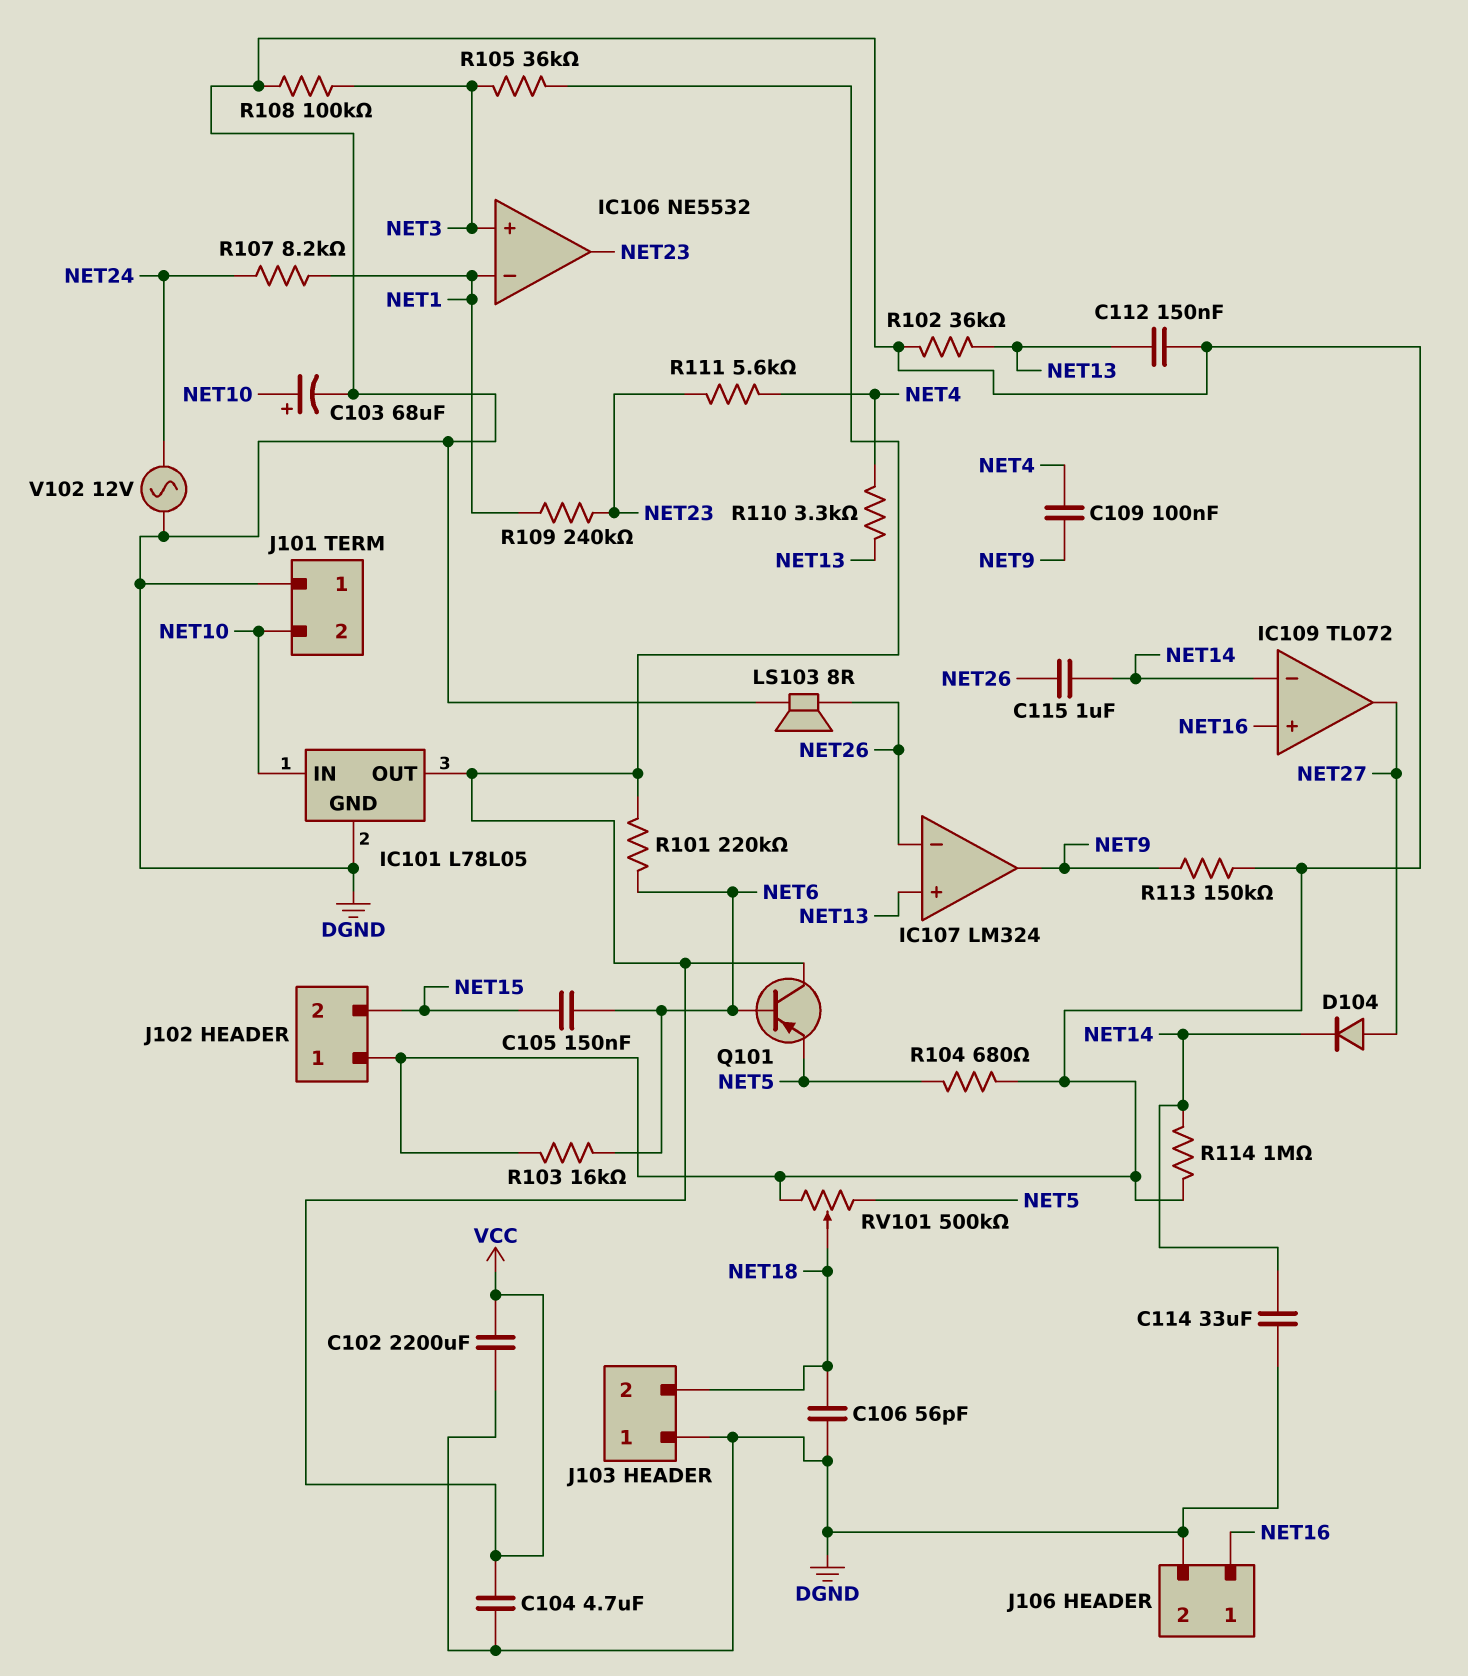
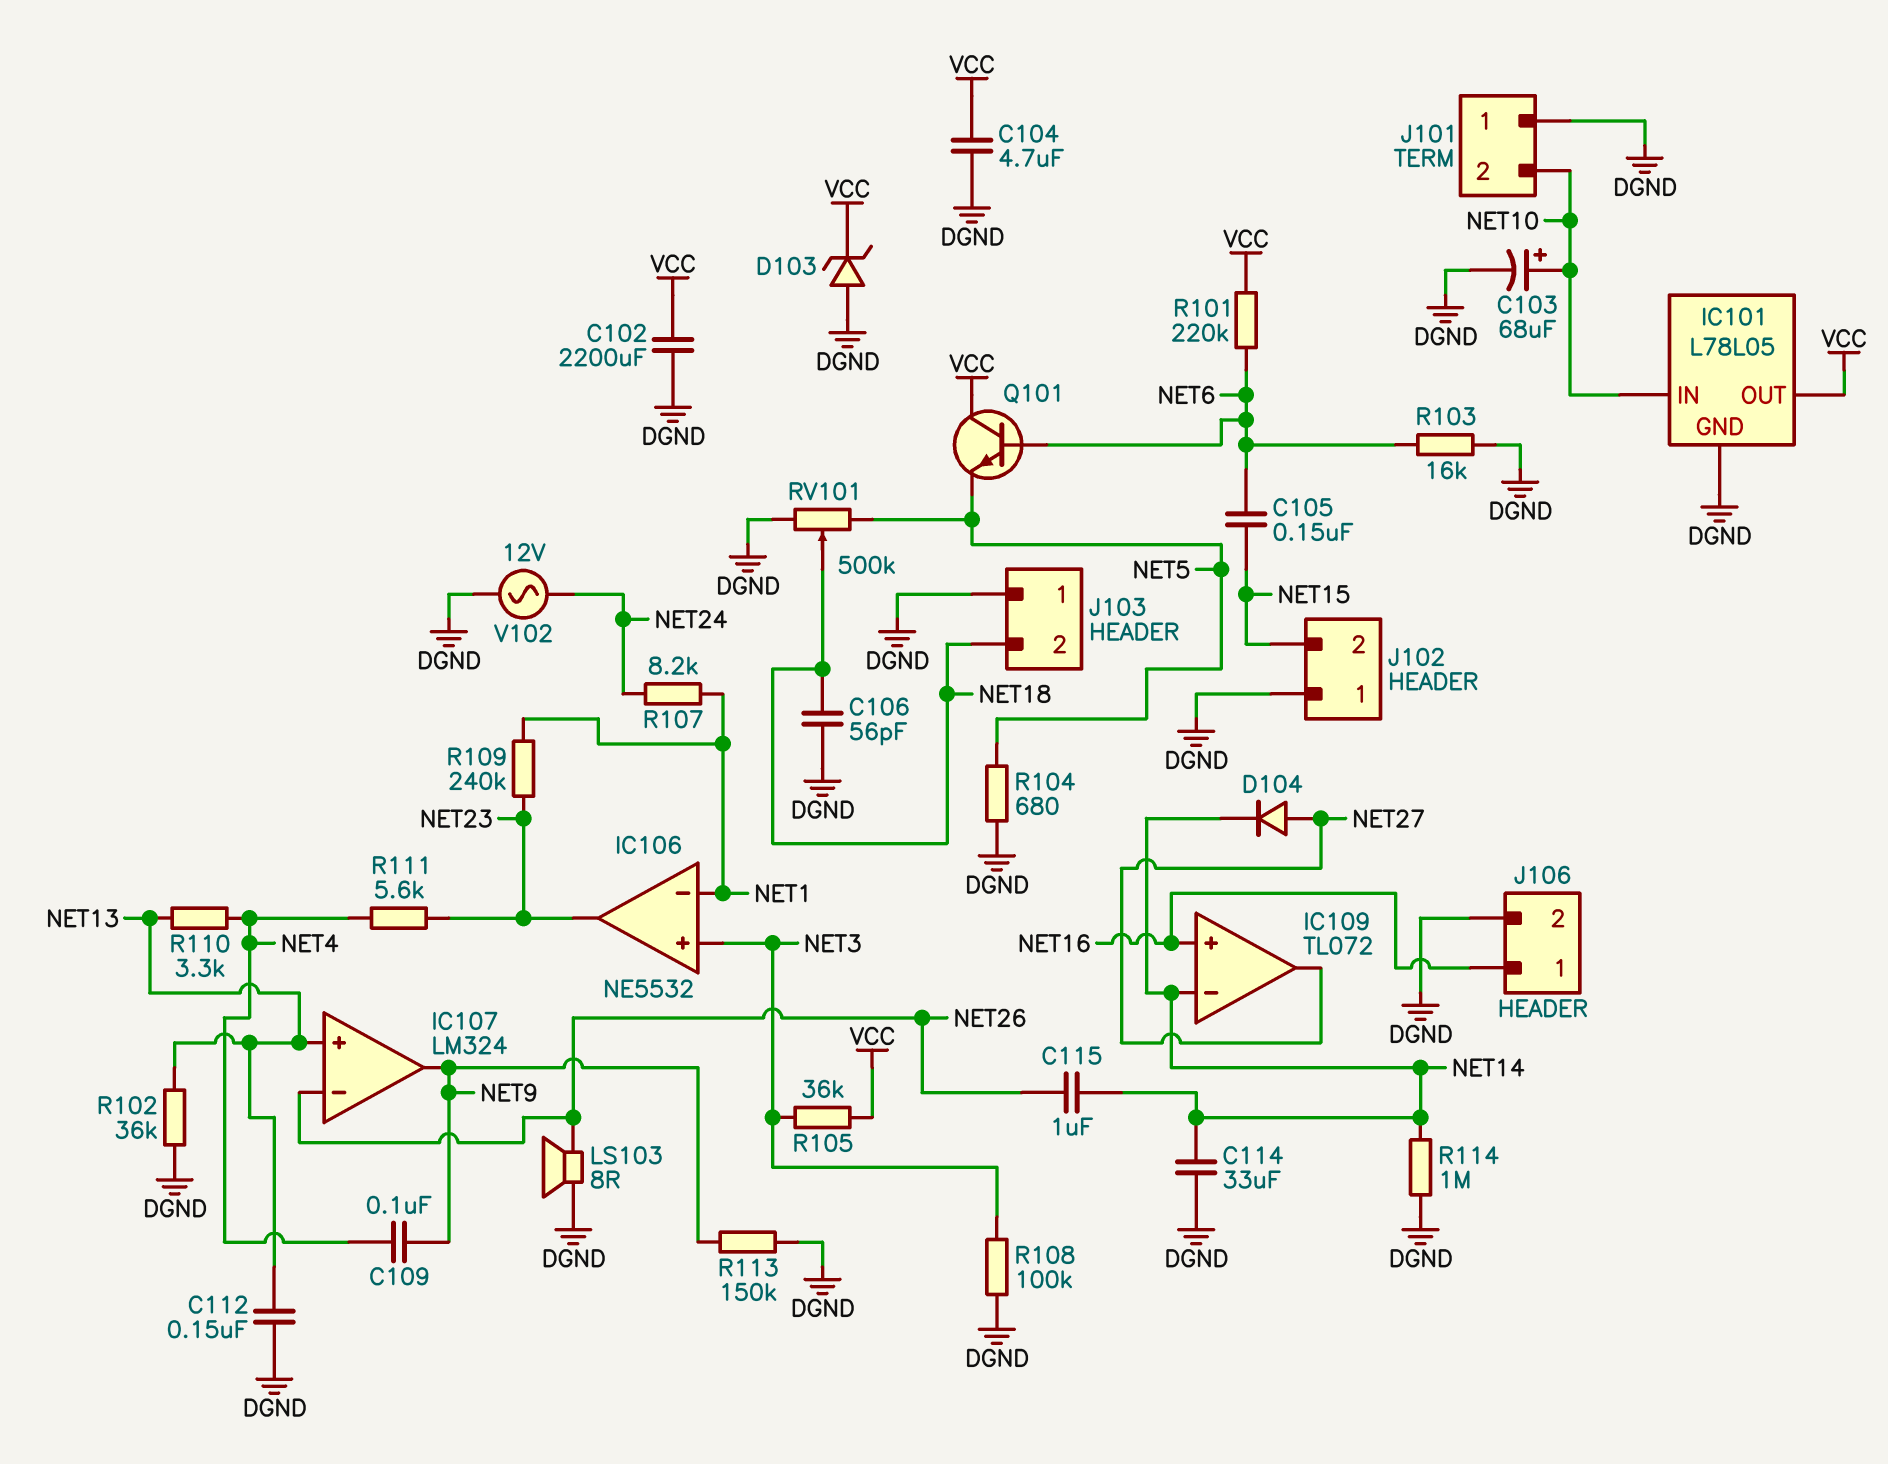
D103: none -> zener (A DGND, K VCC)
Q101: PNP (B NET6, C VCC, E NET5) -> NPN (B NET6, C VCC, E NET5)

